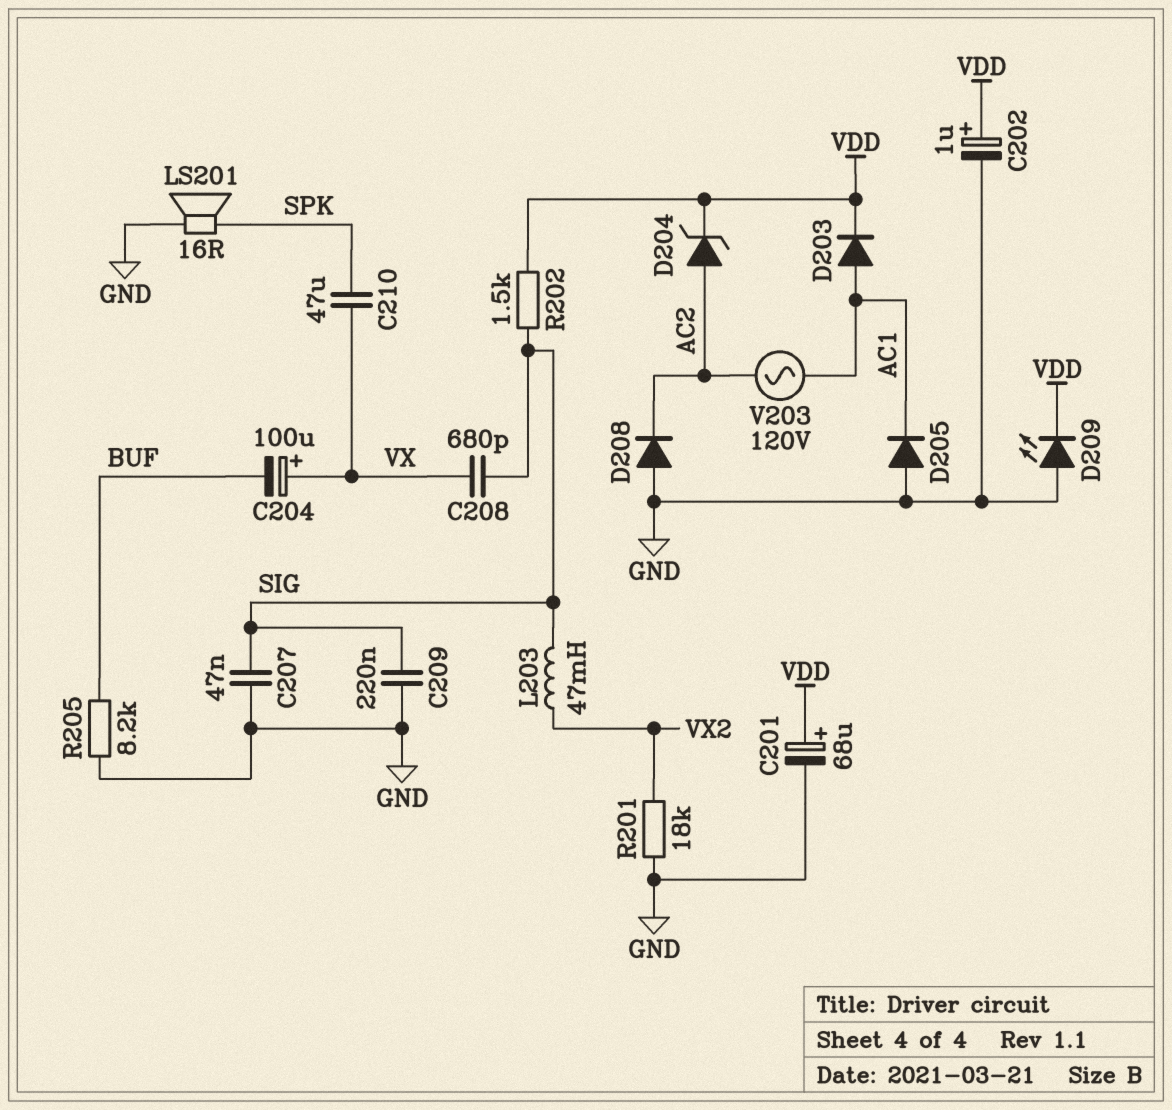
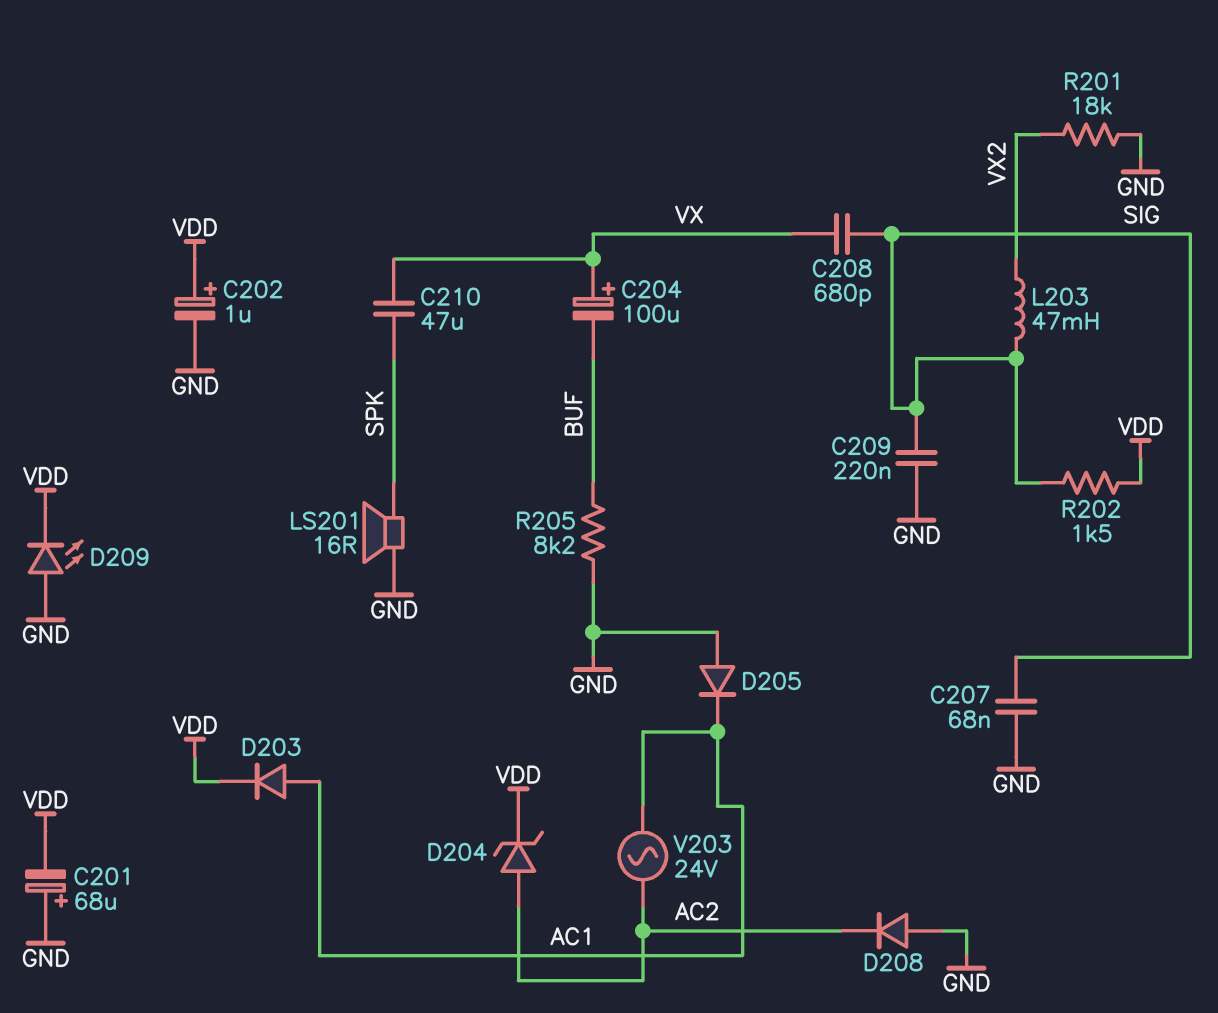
C201: 68uF (plus VDD, minus GND) -> 68uF (plus GND, minus VDD)
C207: 47nF (GND, SIG) -> 68nF (GND, SIG)
V203: AC 120V (AC1, AC2) -> AC 24V (AC1, AC2)

